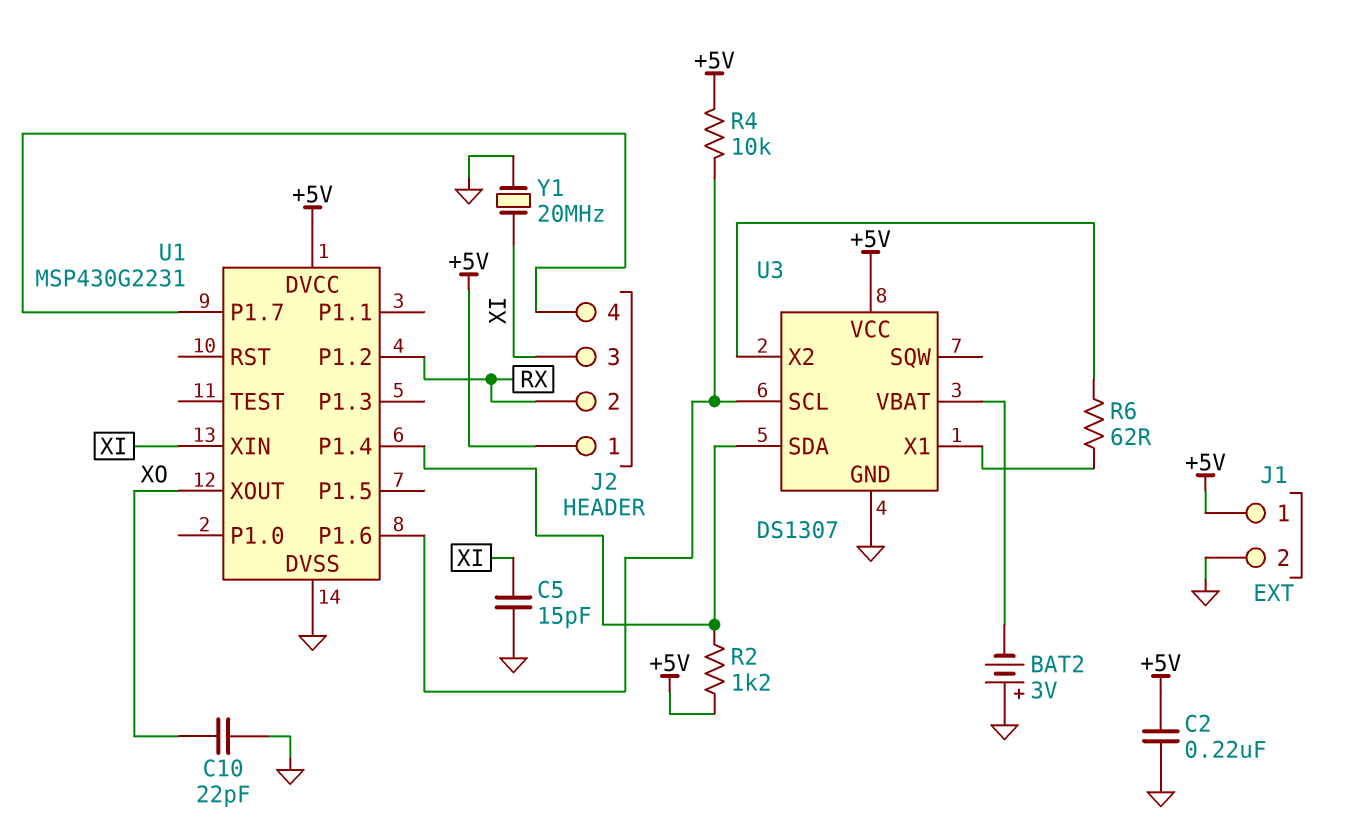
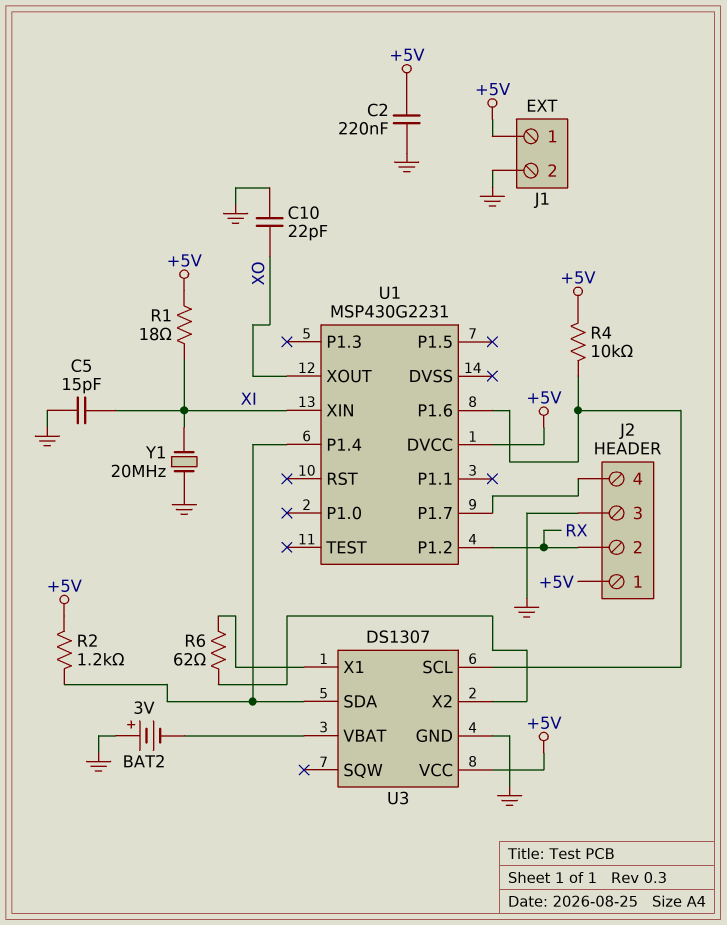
J2 pin 3: XI -> GND
R1: none -> 18 (+5V, XI)
U1 pin DVSS: GND -> none

